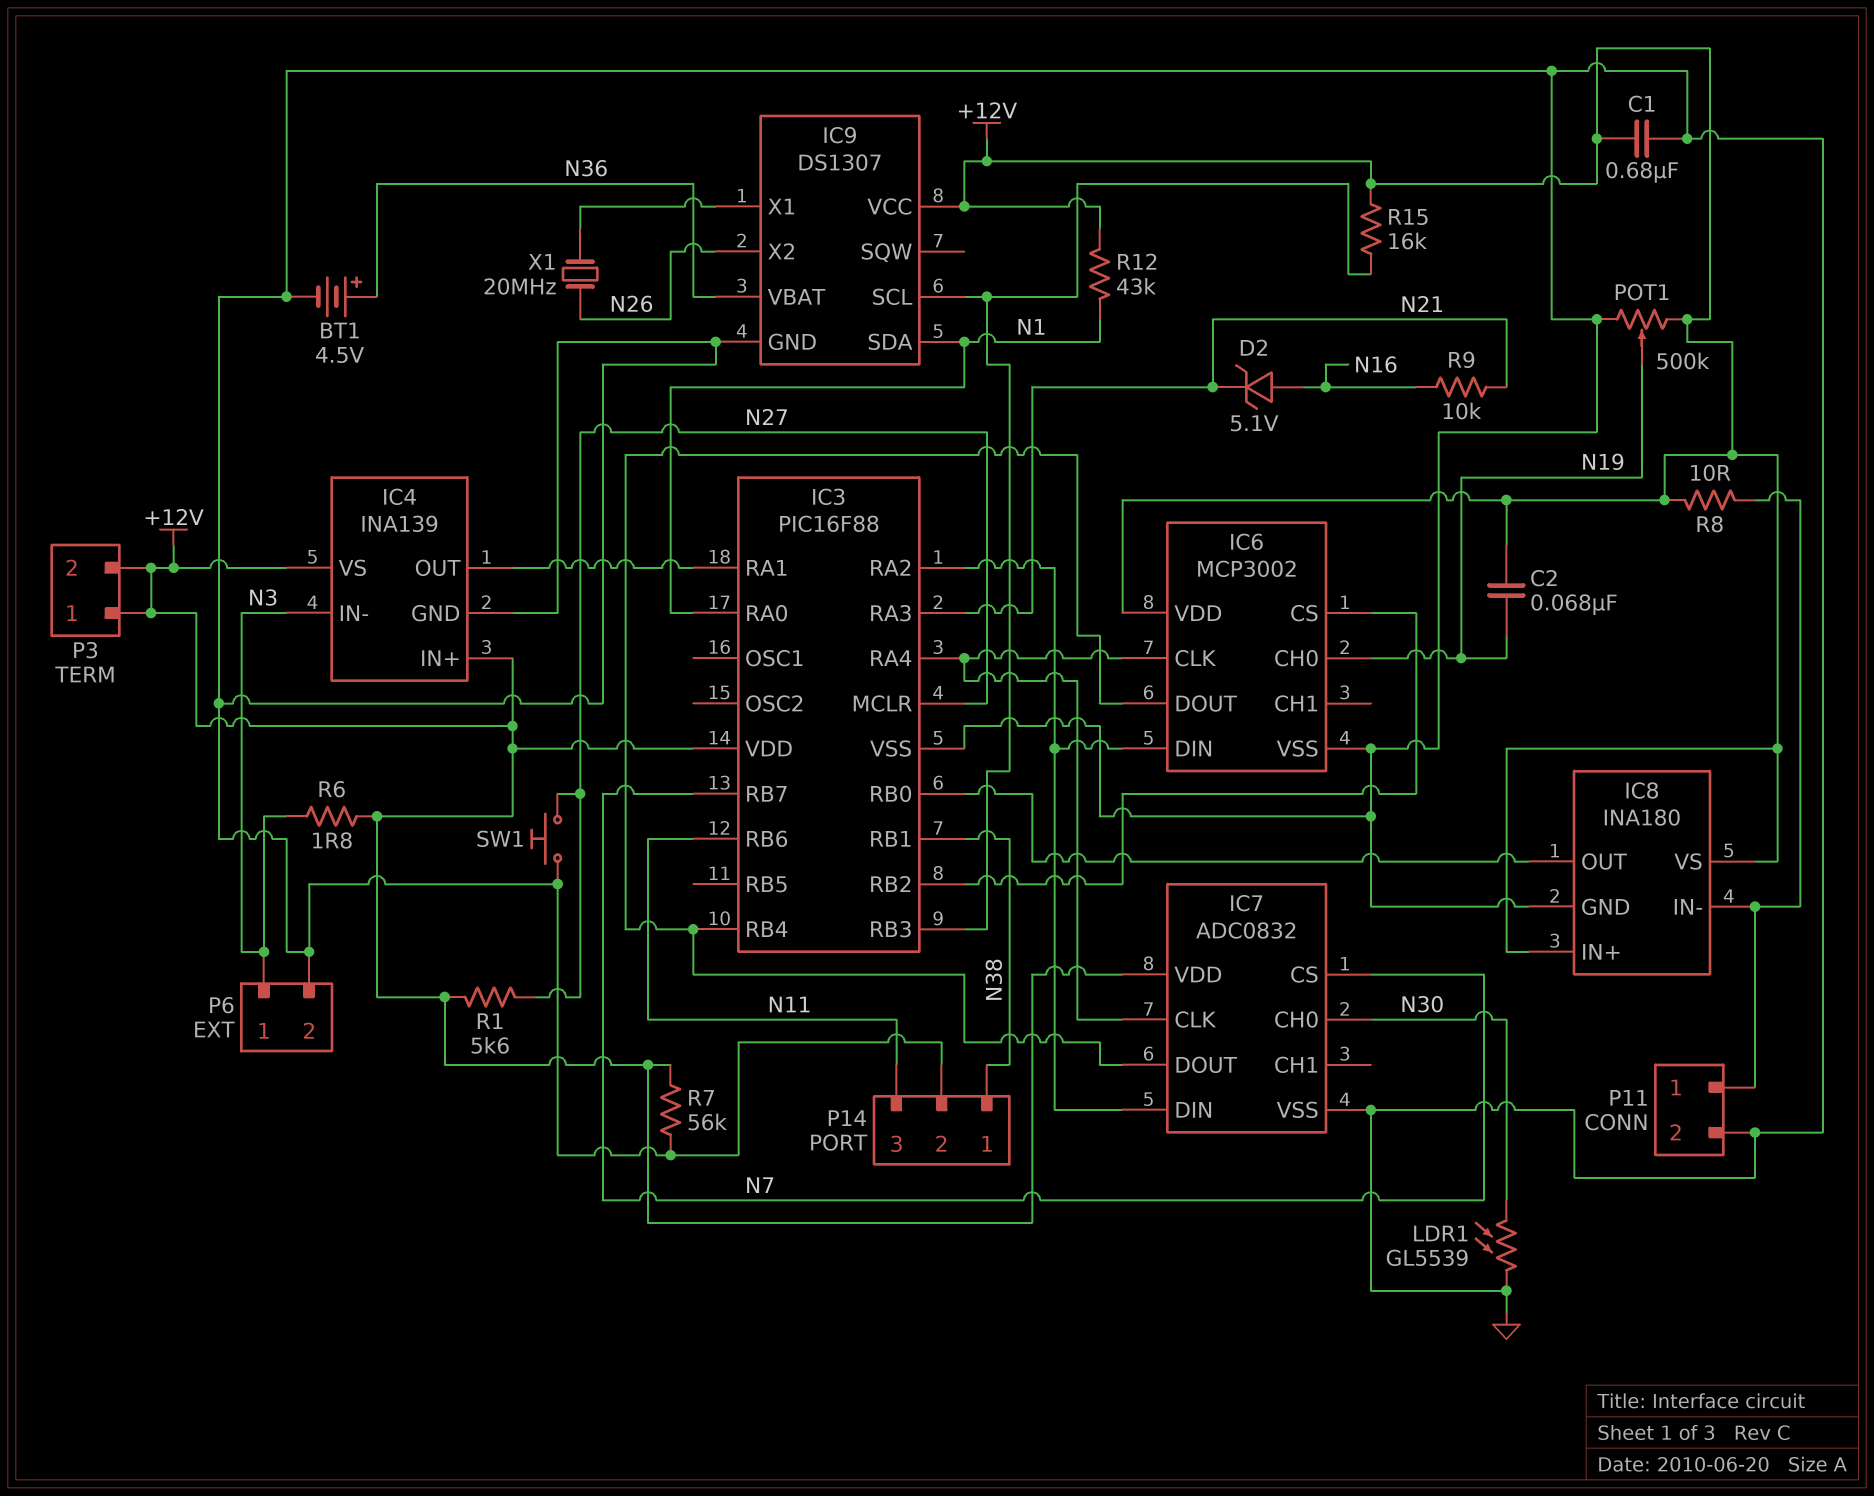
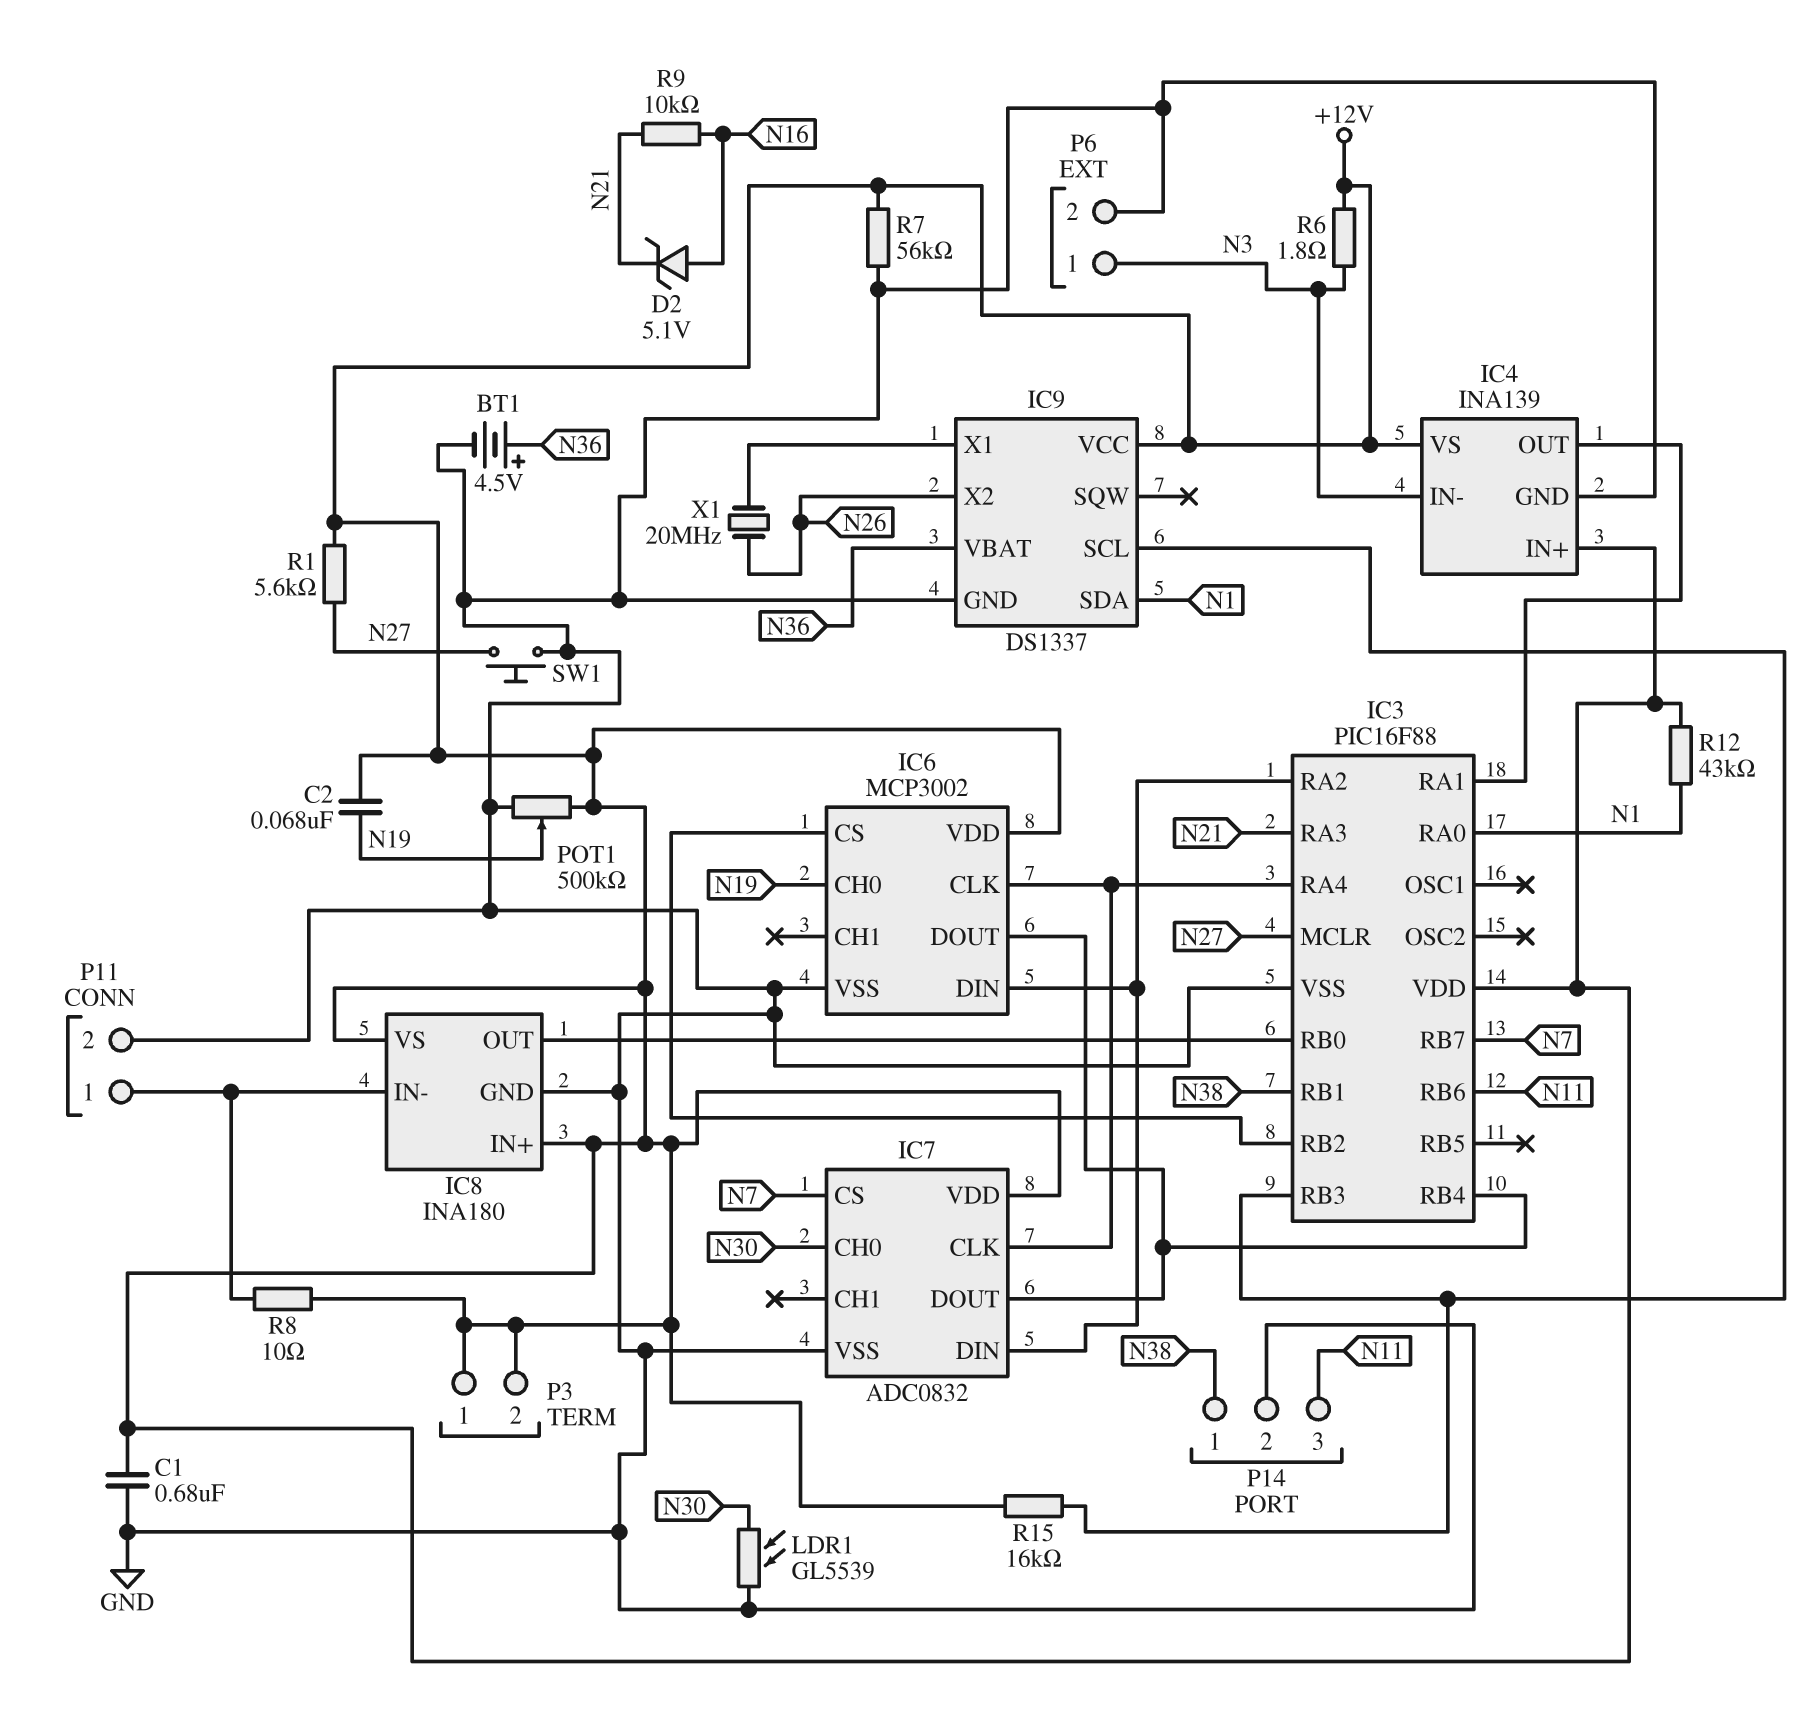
IC9: DS1307 -> DS1337

